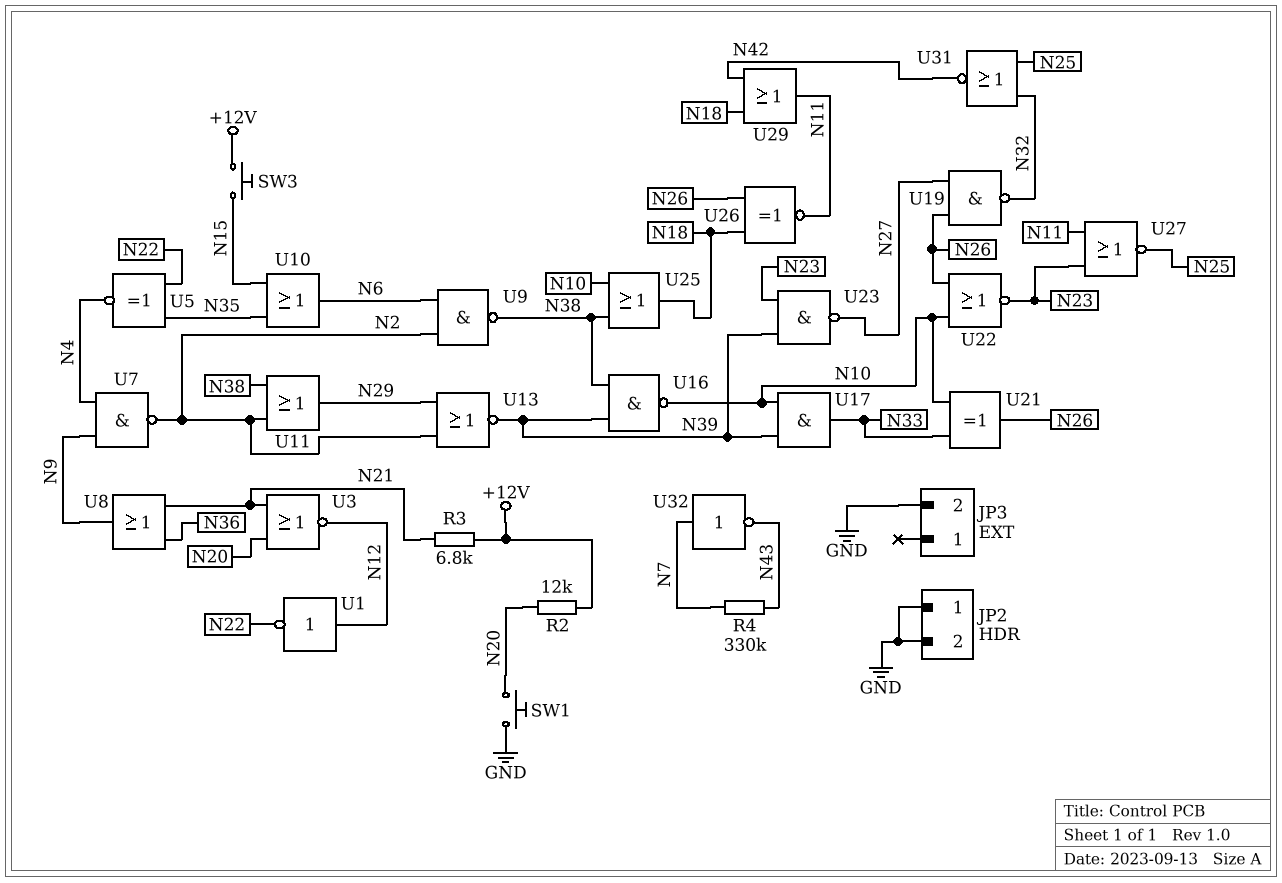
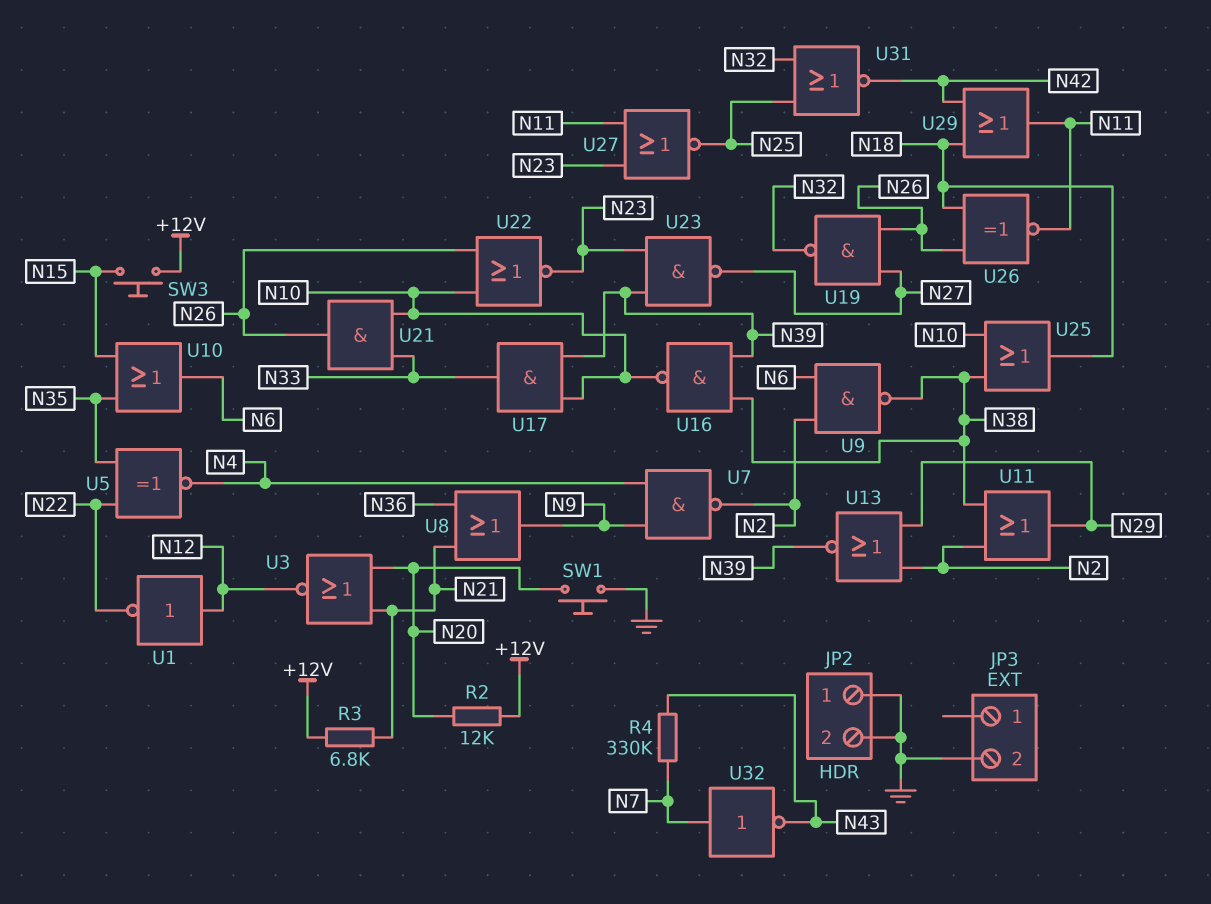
U21: XOR (in N10, in N33, out N26) -> AND (in N10, in N33, out N26)

